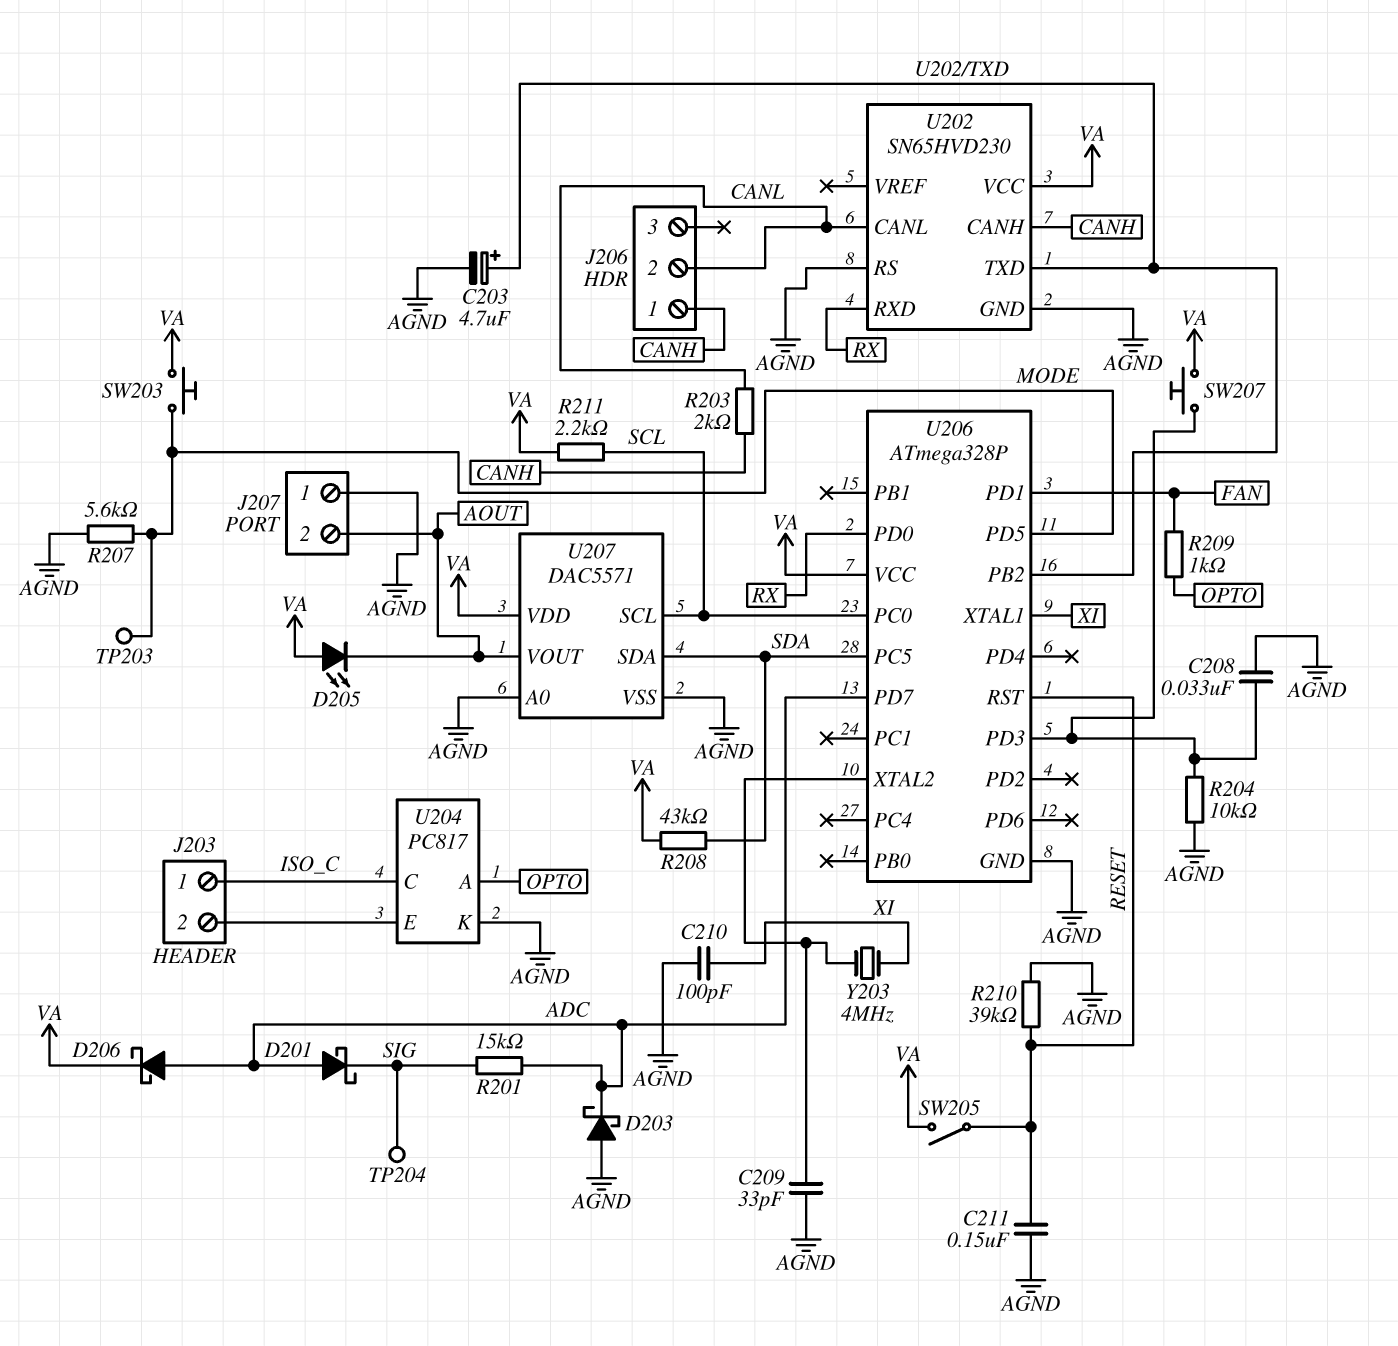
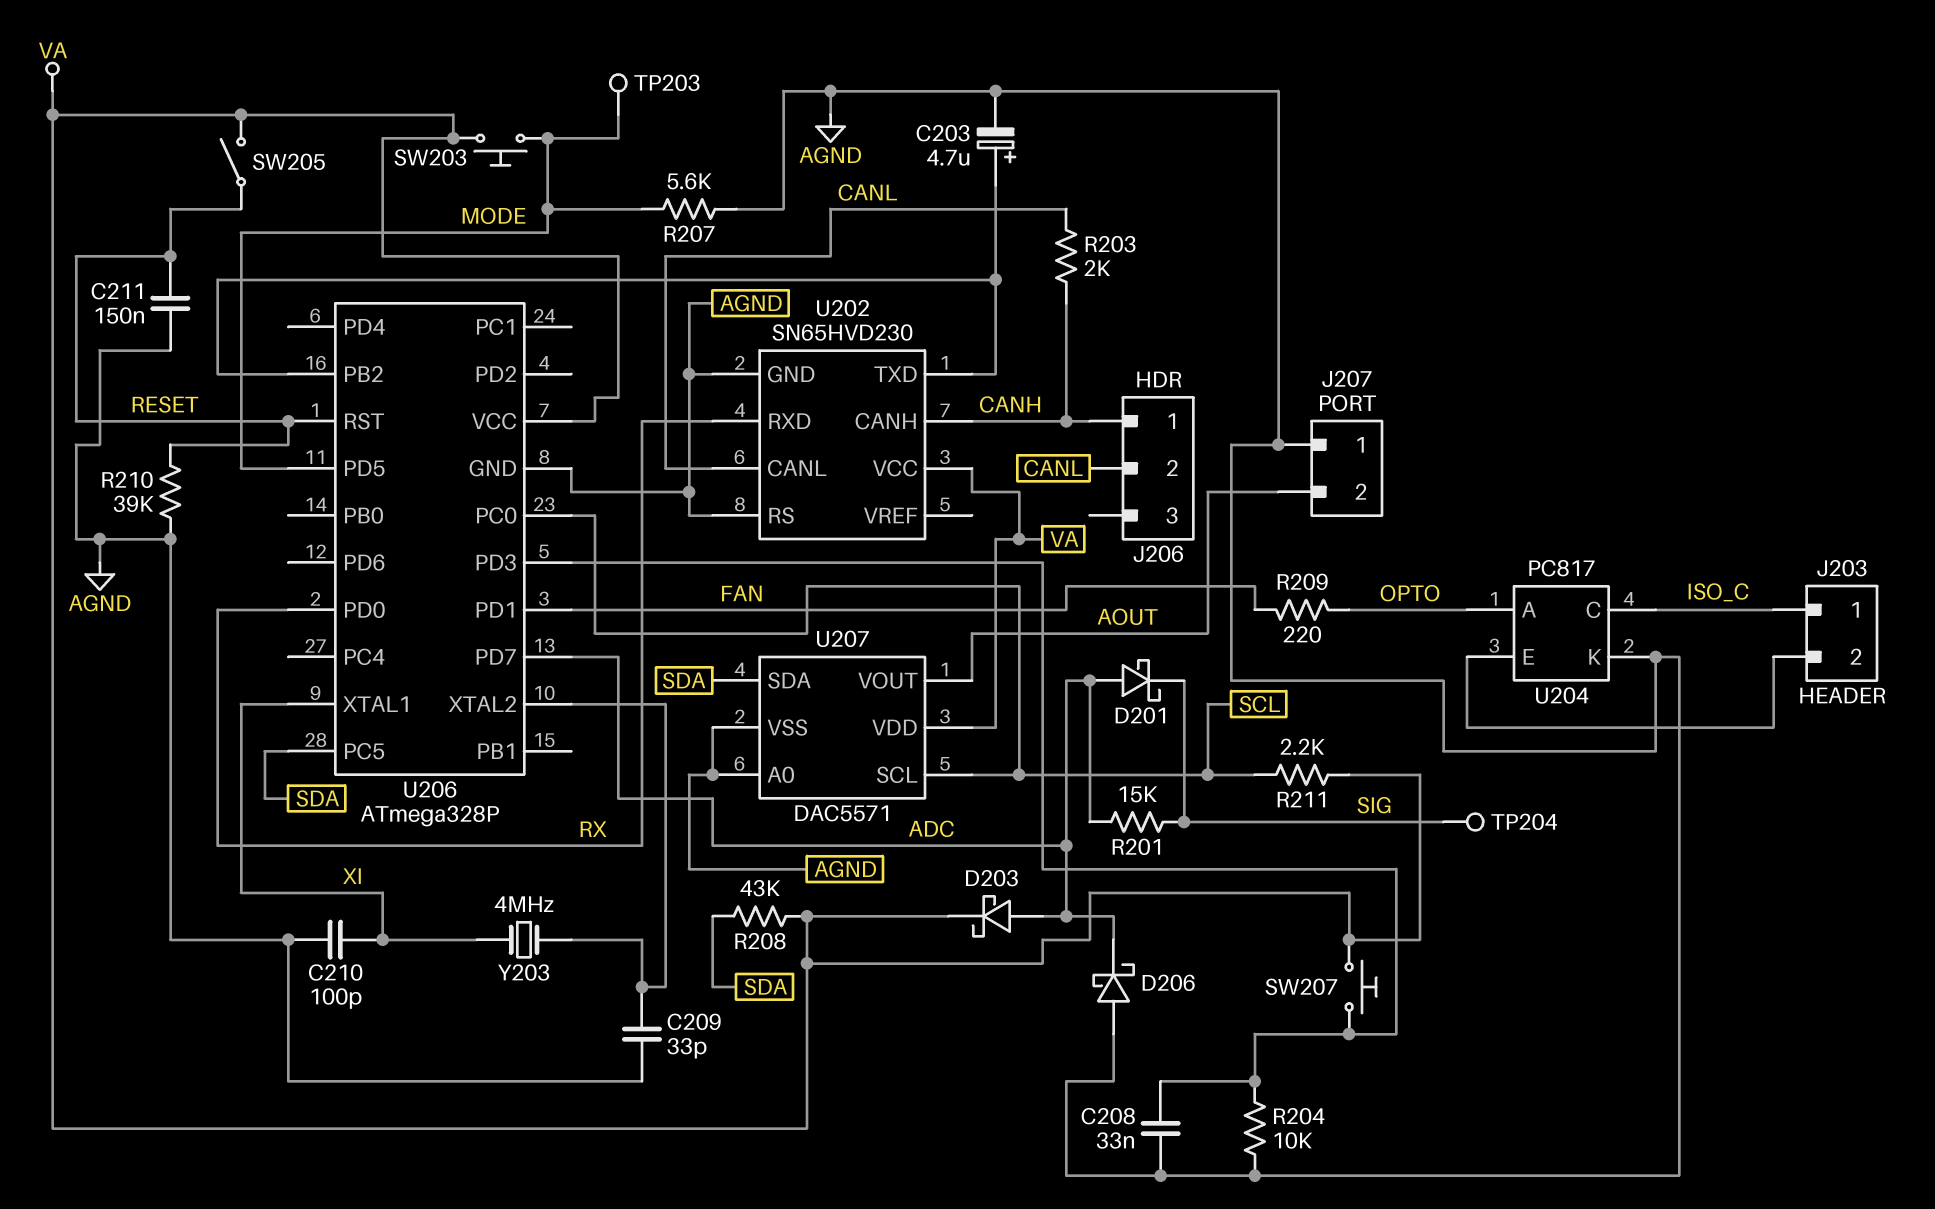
D203: schottky (A AGND, K ADC) -> schottky (A ADC, K VA)
D205: LED (A VA, K AOUT) -> none
D206: schottky (A ADC, K VA) -> schottky (A AGND, K ADC)
R209: 1k (FAN, OPTO) -> 220 (FAN, OPTO)

